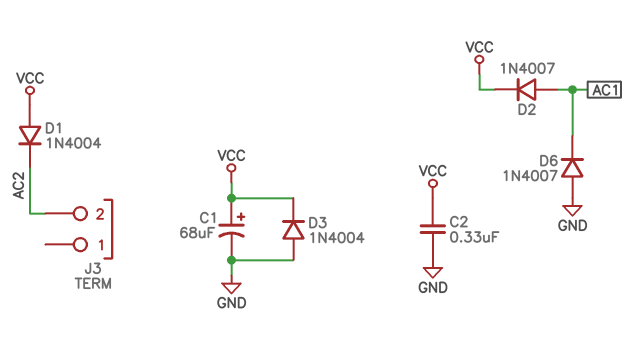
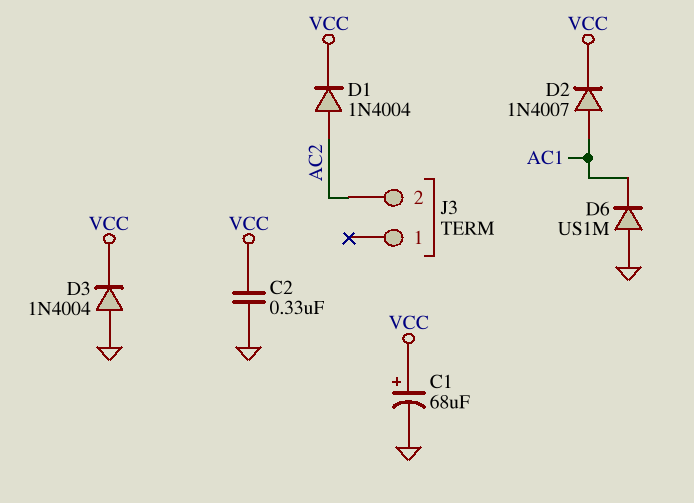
D1: diode 1N4004 (A VCC, K AC2) -> diode 1N4004 (A AC2, K VCC)
D6: diode 1N4007 (A GND, K AC1) -> diode US1M (A GND, K AC1)

